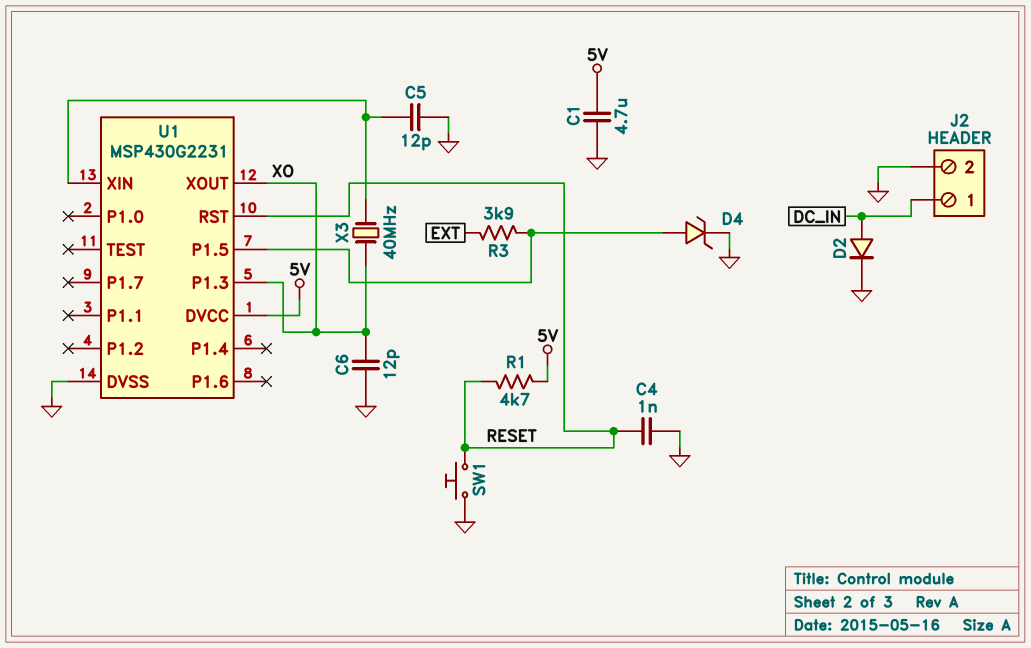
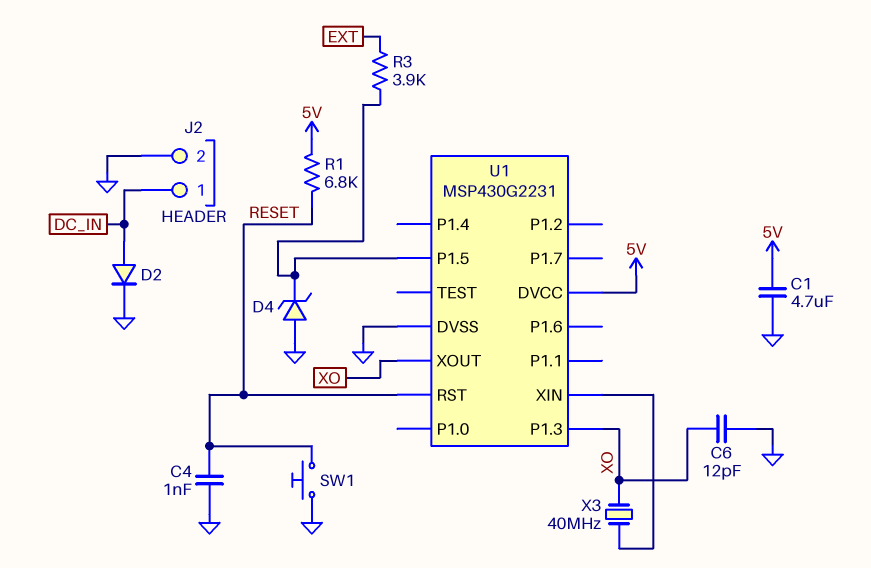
C5: 12pF (GND, U1/XIN) -> none
D4: zener (A U1/P1.5, K GND) -> zener (A GND, K U1/P1.5)
R1: 4.7k (5V, RESET) -> 6.8k (5V, RESET)

